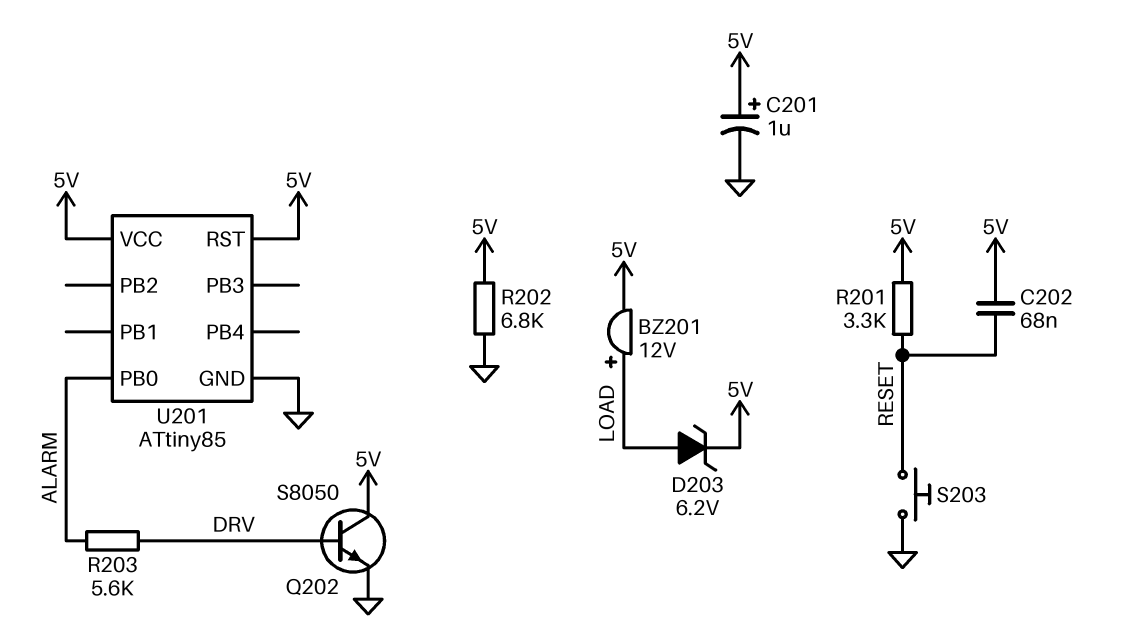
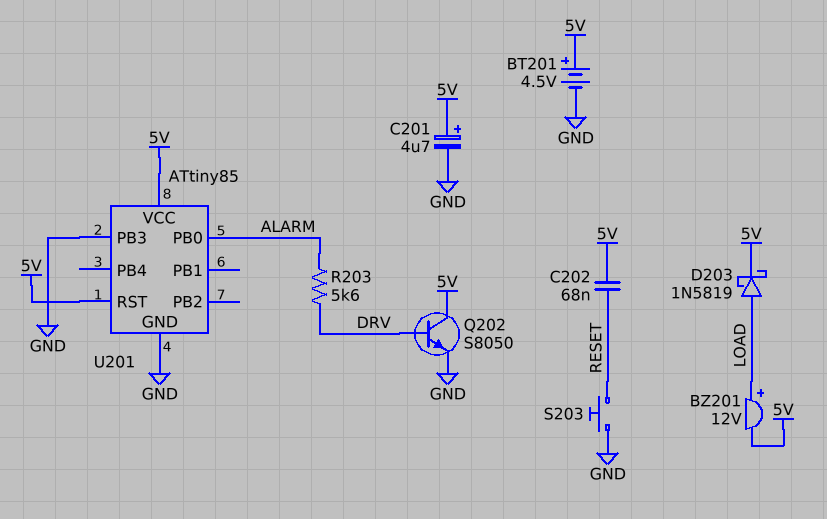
BT201: none -> 4.5V (plus 5V, minus GND)
C201: 1uF (plus 5V, minus GND) -> 4.7uF (plus 5V, minus GND)
D203: zener 6.2V (A LOAD, K 5V) -> schottky 1N5819 (A LOAD, K 5V)
R201: 3.3k (5V, RESET) -> none
R202: 6.8k (5V, GND) -> none
U201 pin PB3: none -> GND

